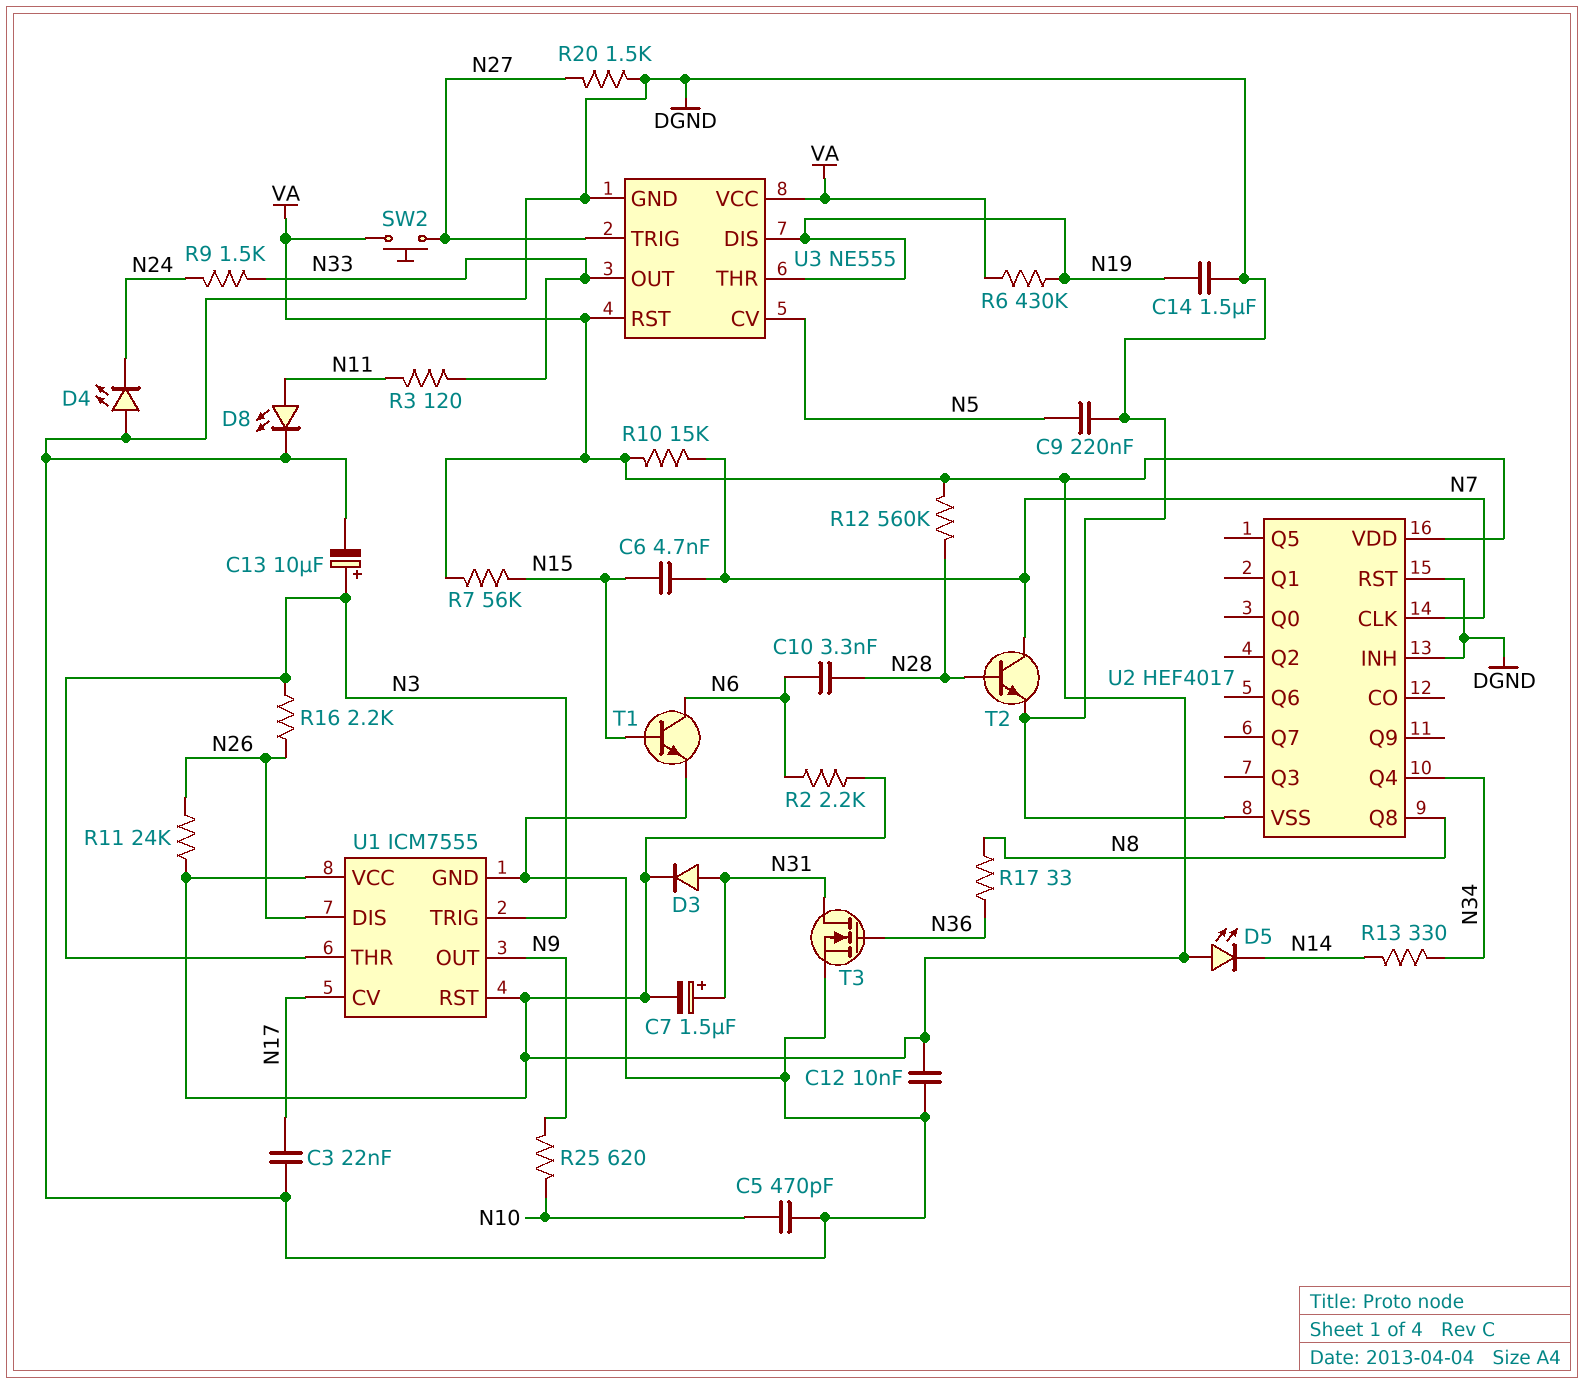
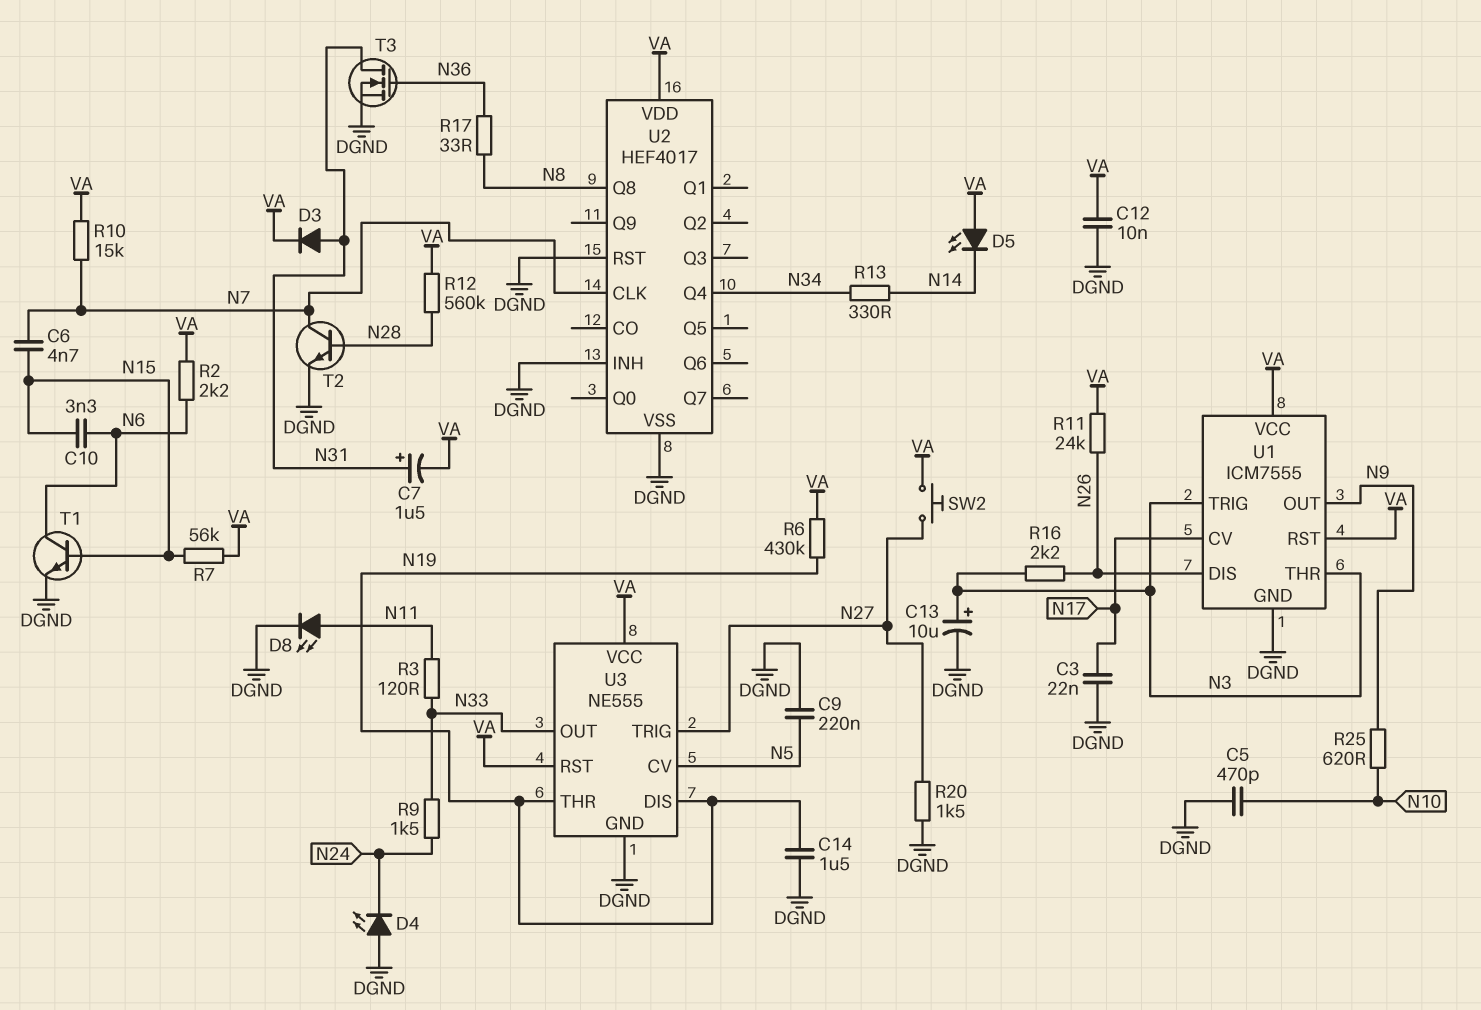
C10: 3.3nF (N6, N28) -> 3.3nF (N6, N15)

